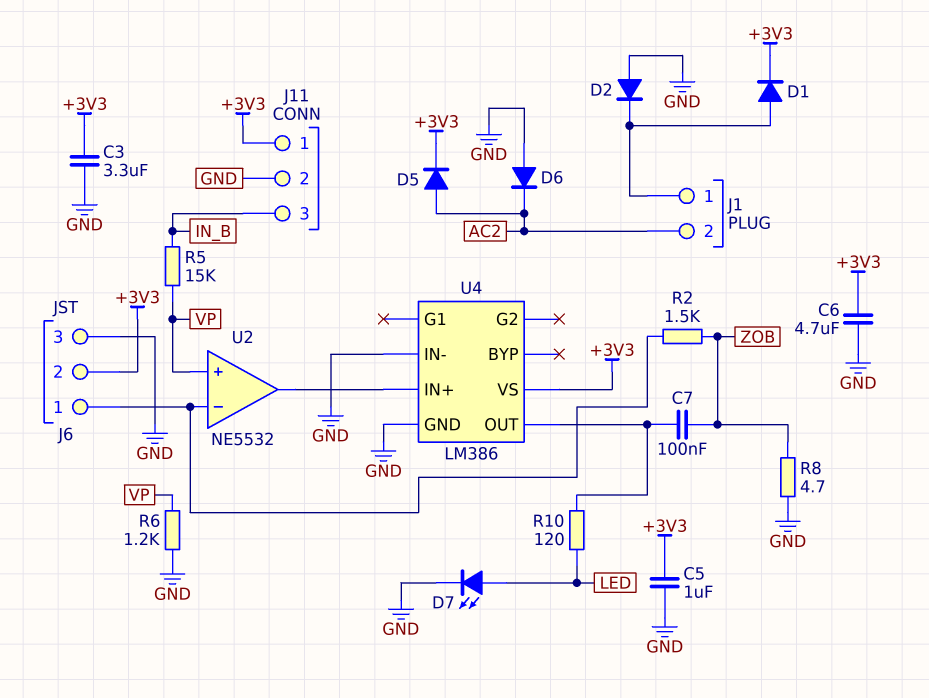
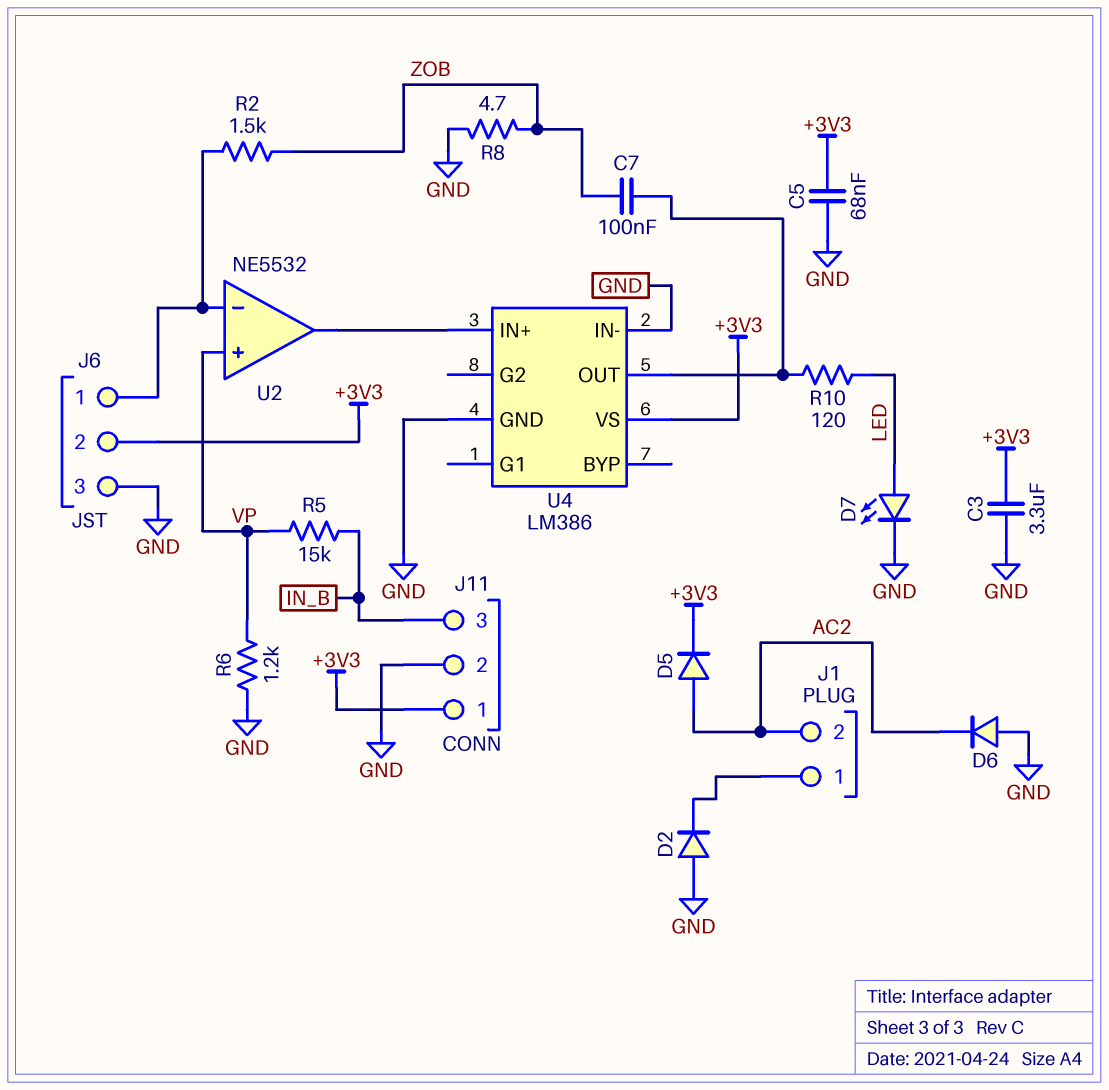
C5: 1uF (+3V3, GND) -> 68nF (+3V3, GND)
C6: 4.7uF (+3V3, GND) -> none
D1: diode (A J1/1, K +3V3) -> none

